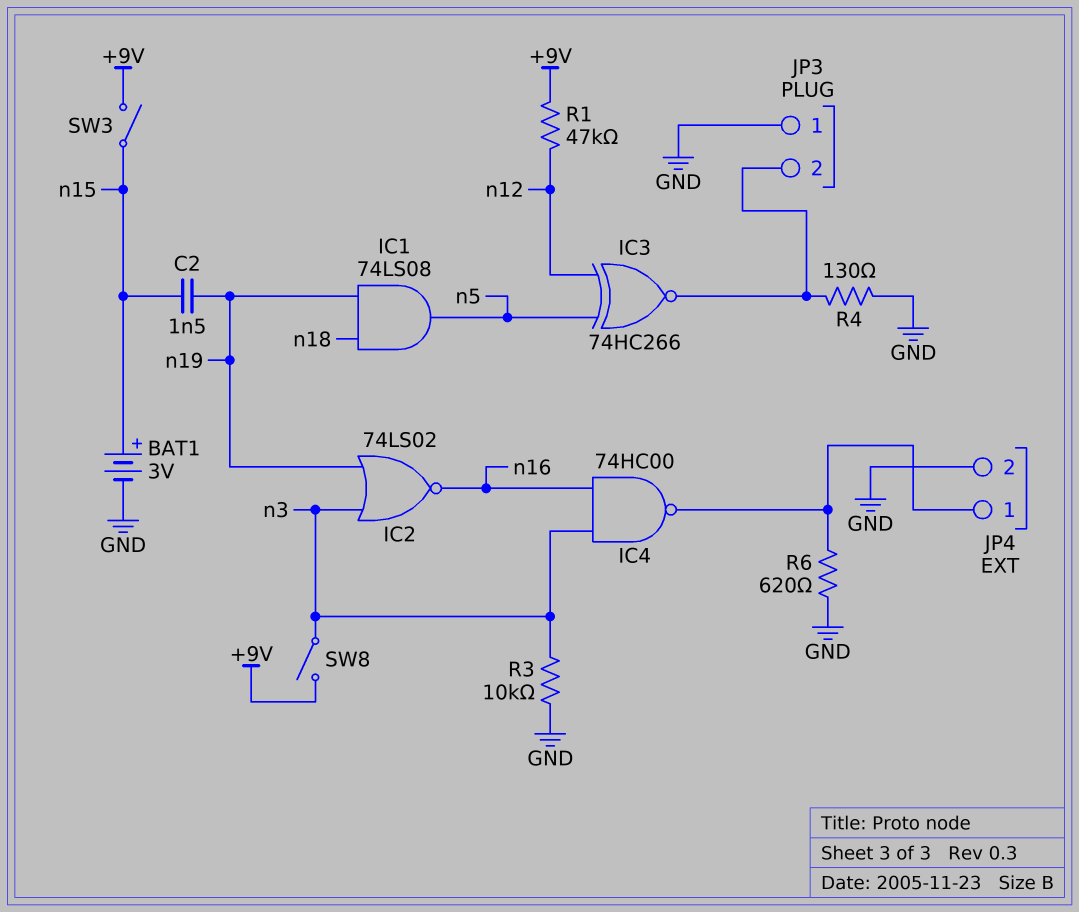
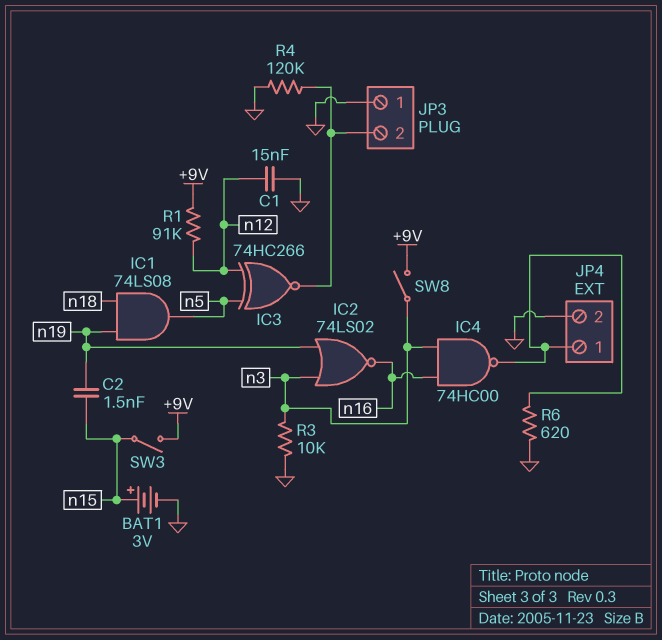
C1: none -> 15nF (GND, n12)
R1: 47k (+9V, n12) -> 91k (+9V, n12)
R4: 130 (GND, JP3/2) -> 120k (GND, JP3/2)

